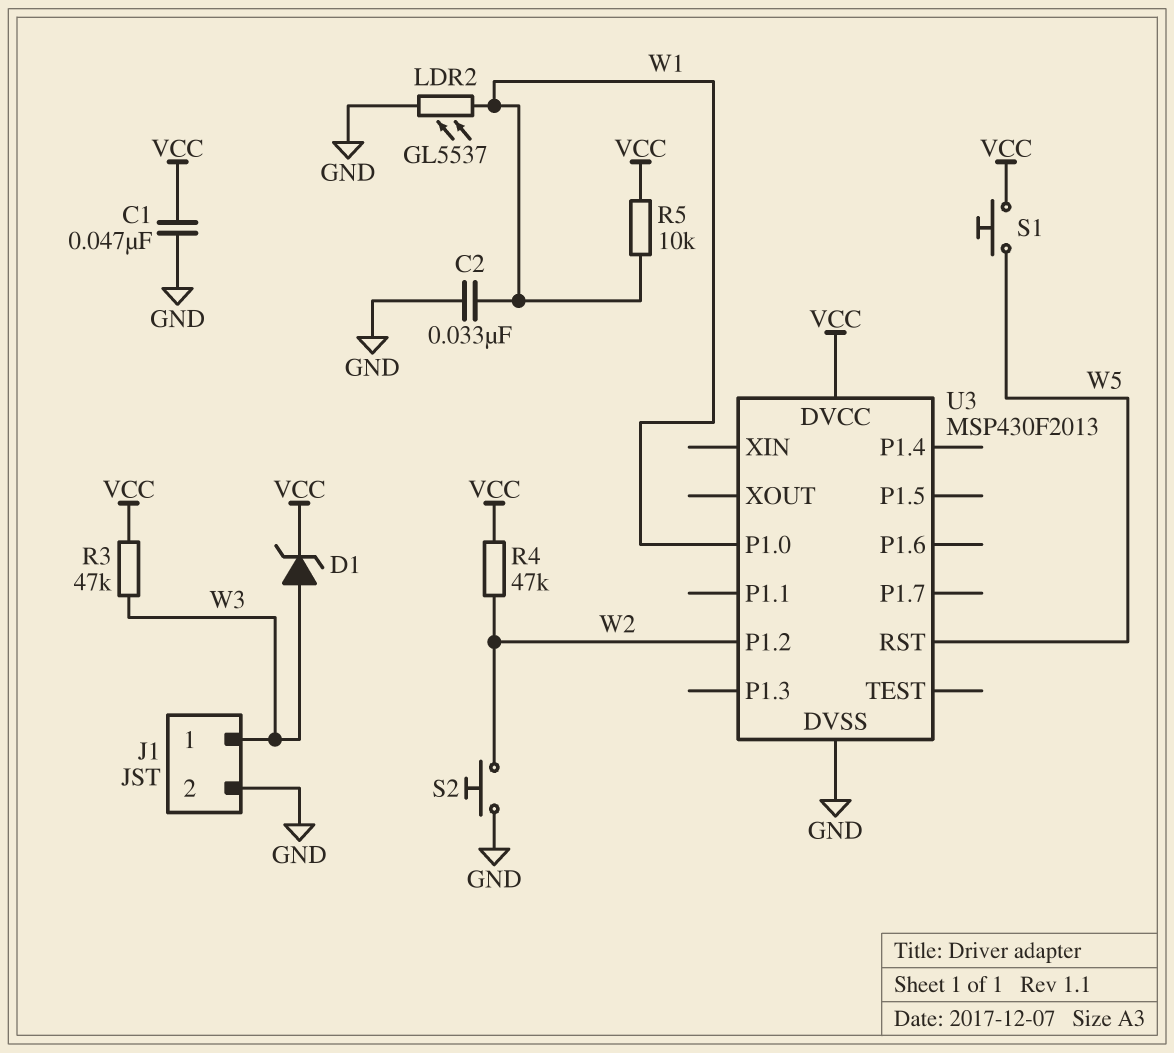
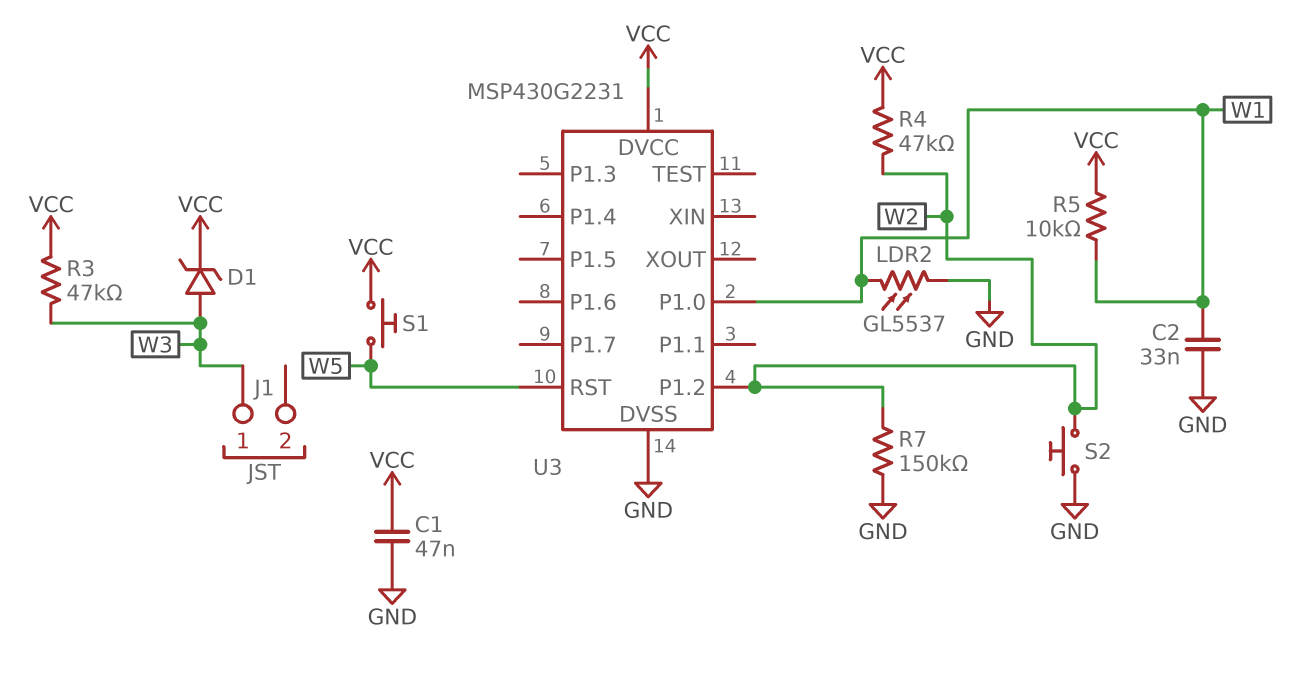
J1 pin 2: GND -> none
R7: none -> 150k (GND, W2)
U3: MSP430F2013 -> MSP430G2231

